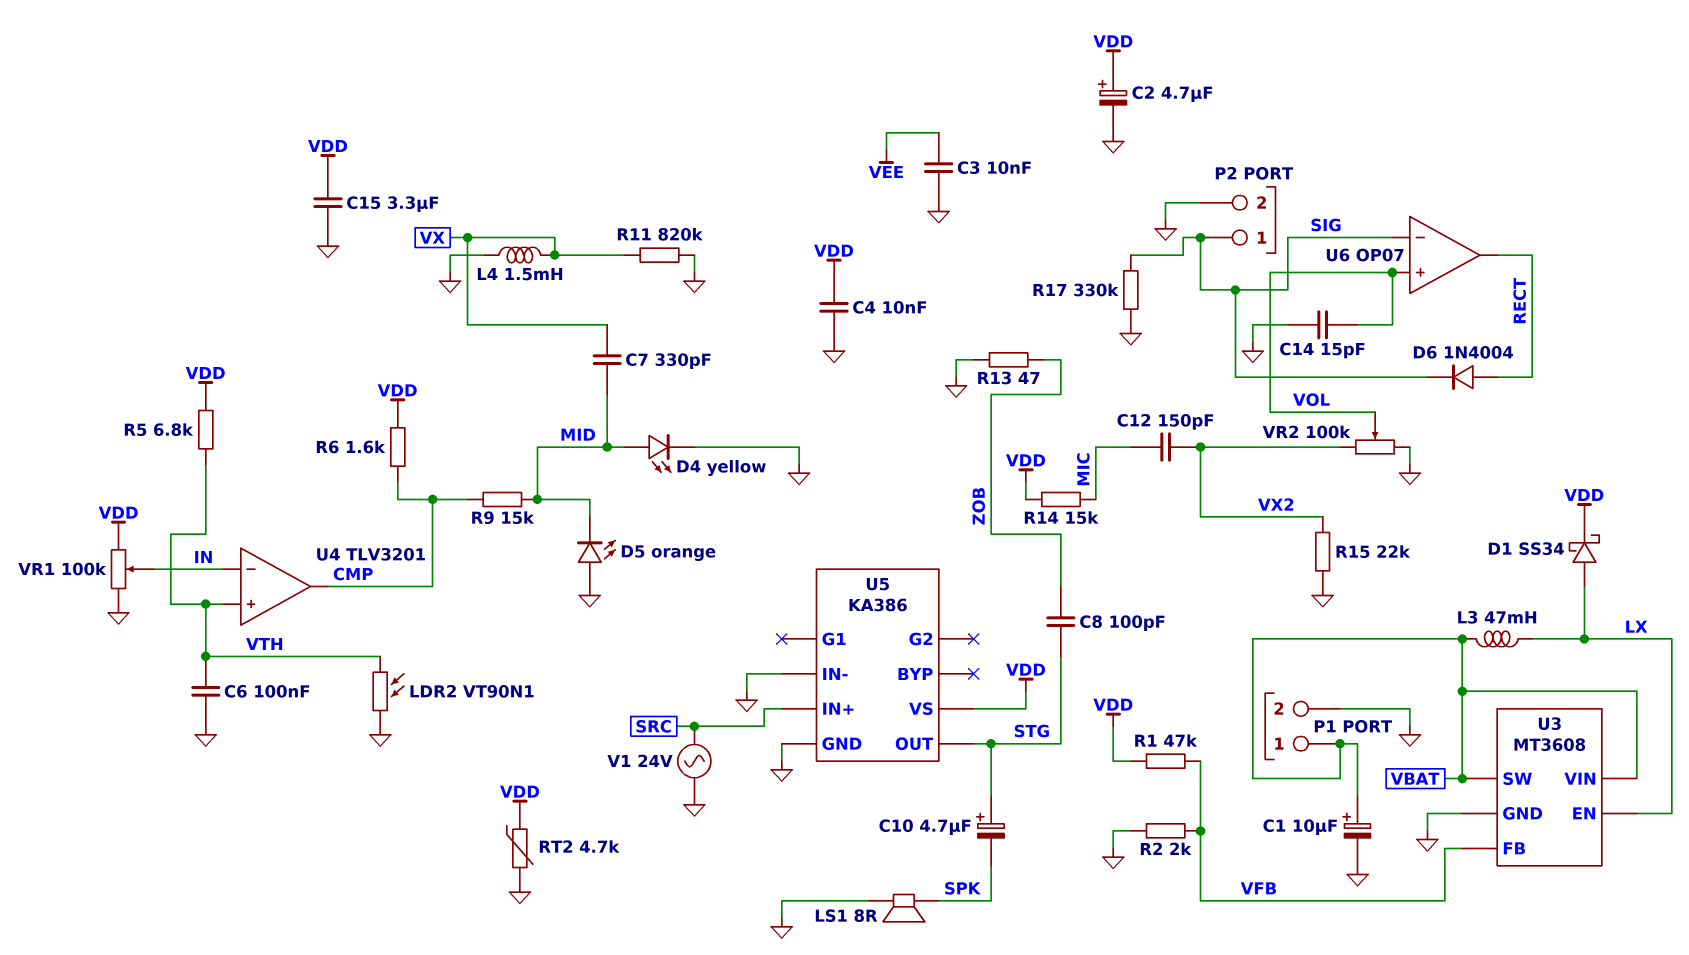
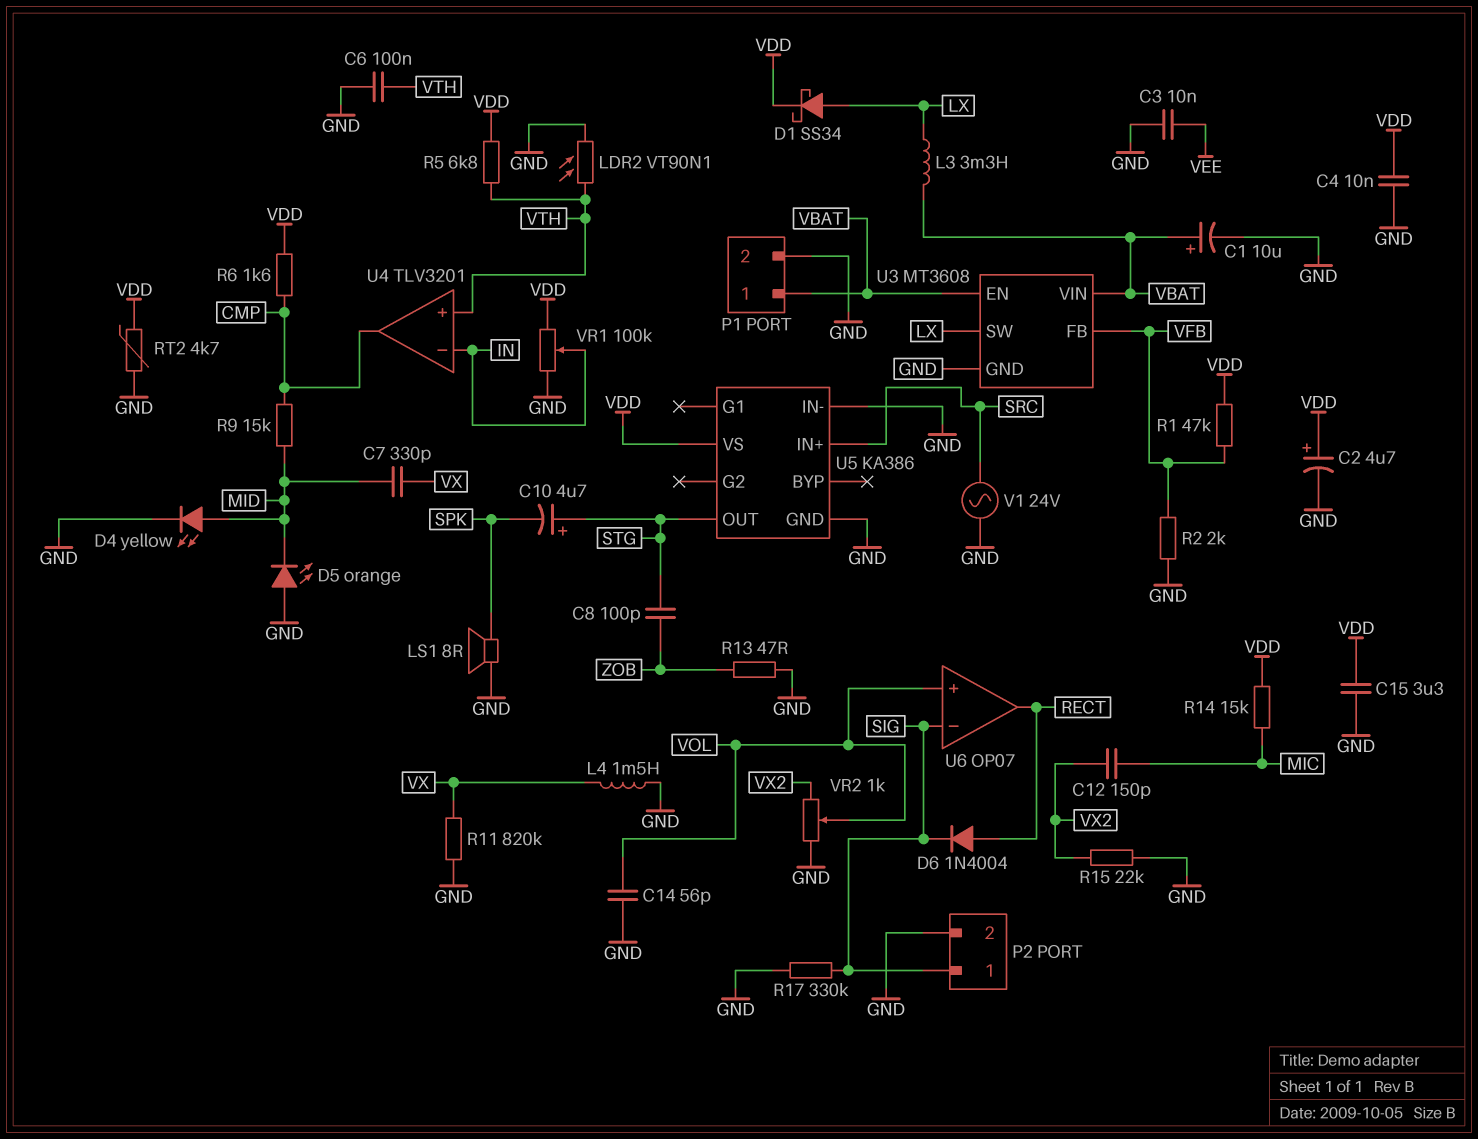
C14: 15pF (GND, VOL) -> 56pF (GND, VOL)
L3: 47mH (LX, VBAT) -> 3.3mH (LX, VBAT)
U3 pin EN: LX -> VBAT
U3 pin SW: VBAT -> LX
VR2: 100k (GND, VX2, wiper VOL) -> 1k (GND, VX2, wiper VOL)

